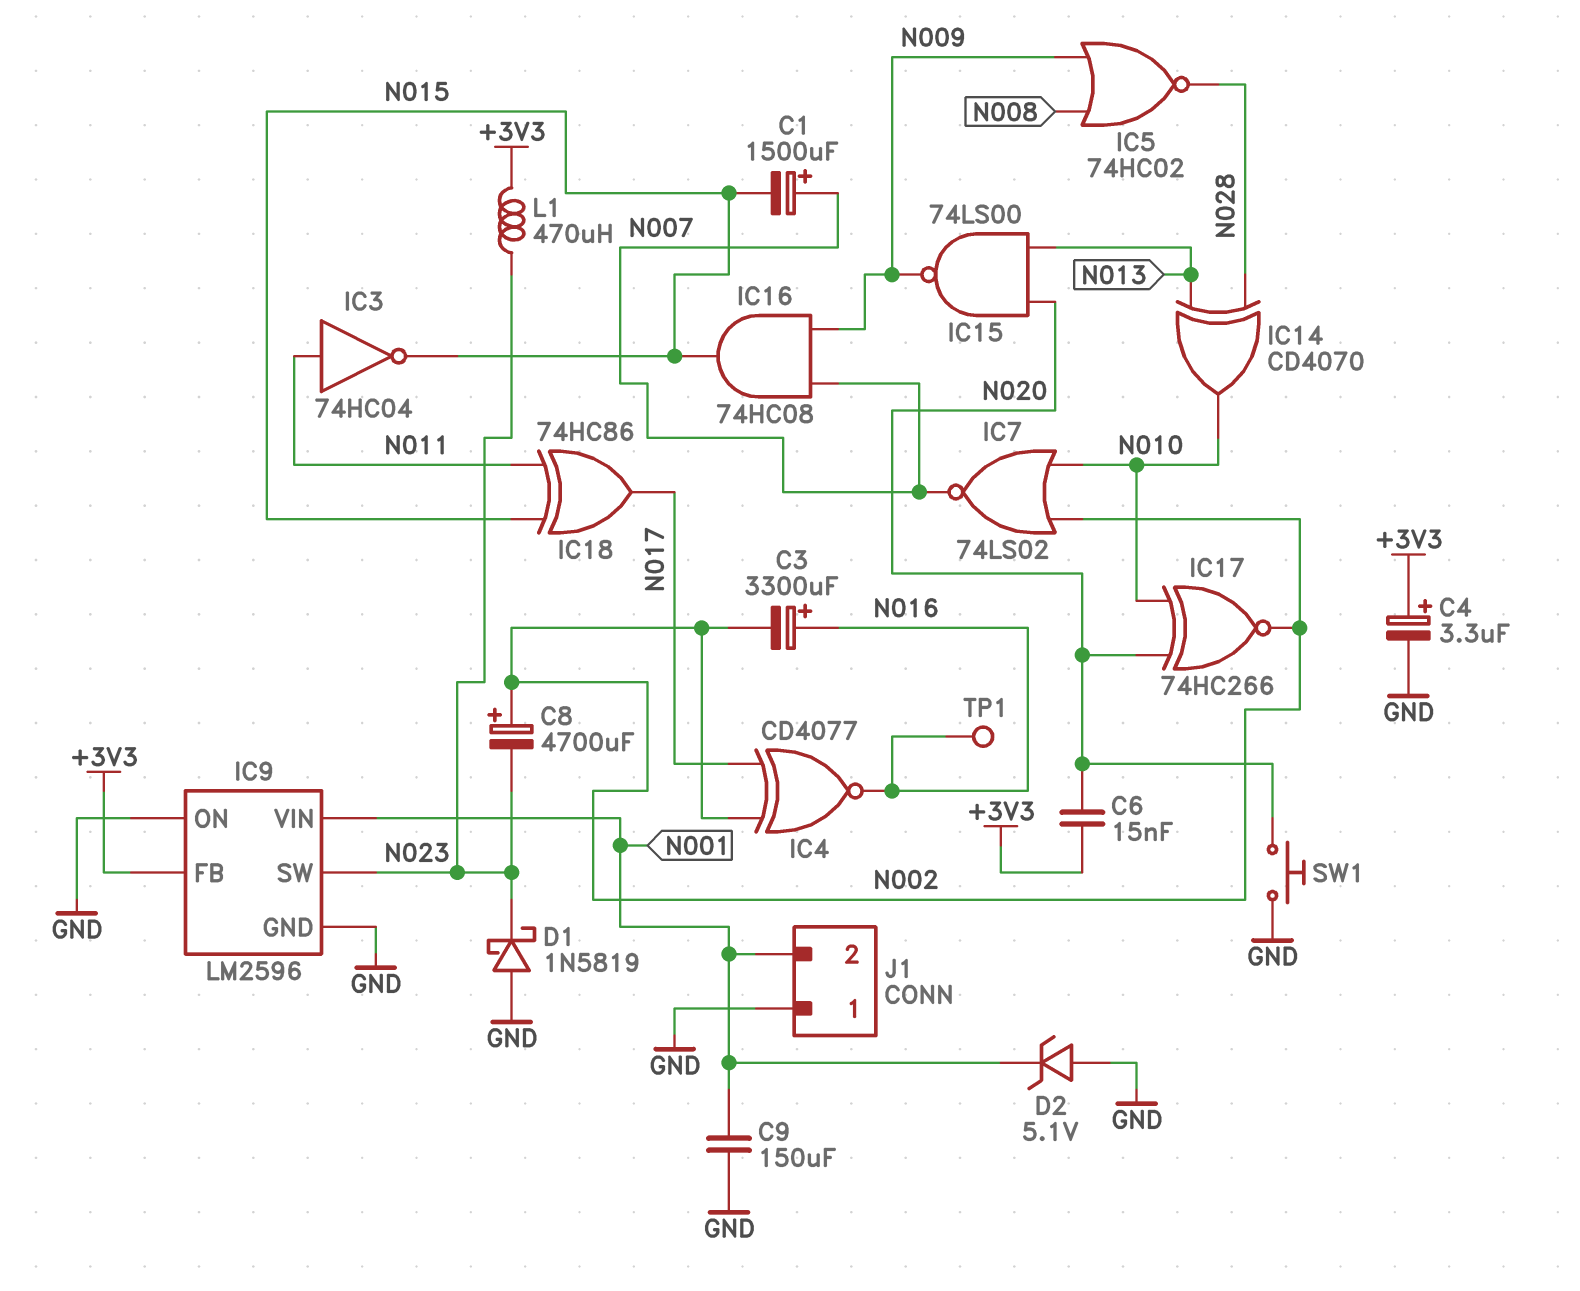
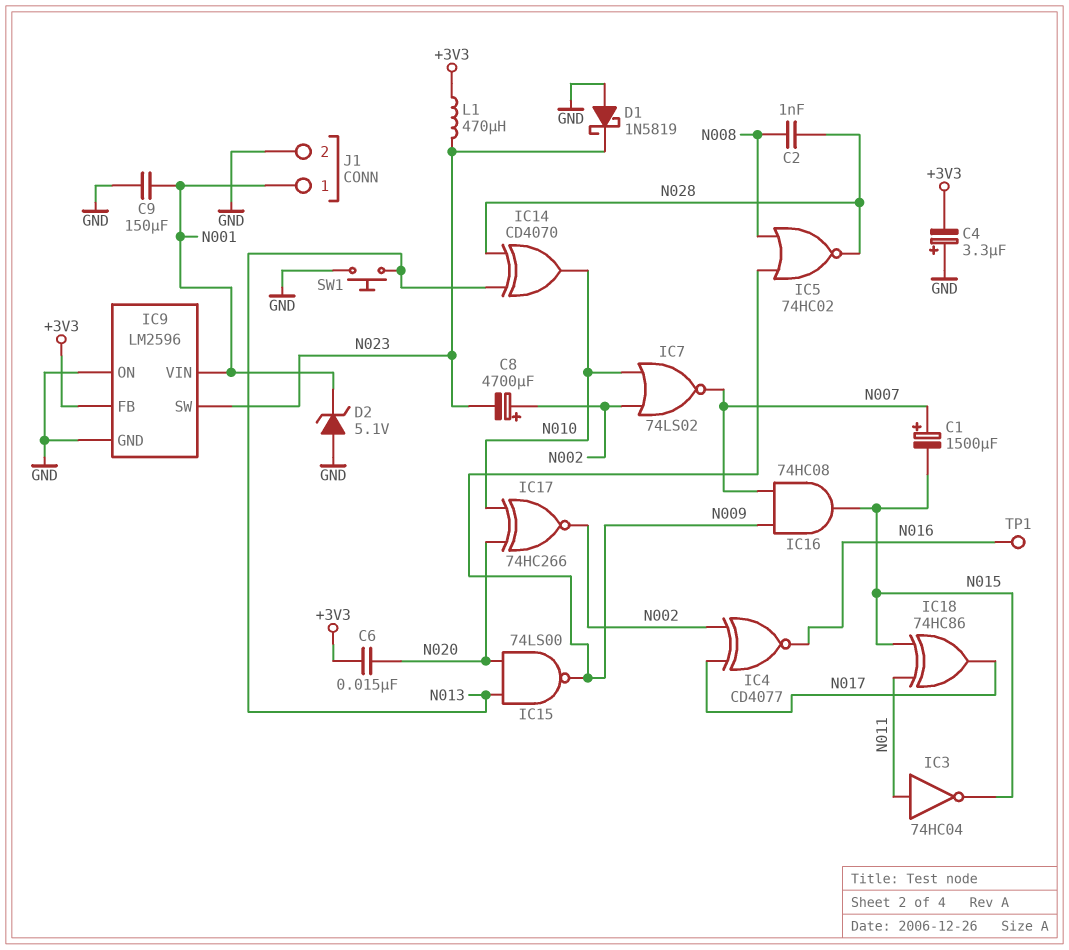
C2: none -> 1nF (N008, N028)
C3: 3300uF (plus N016, minus N002) -> none
C4: 3.3uF (plus +3V3, minus GND) -> 3.3uF (plus GND, minus +3V3)
J1 pin 1: GND -> N001
J1 pin 2: N001 -> GND
SW1: button (GND, N020) -> button (GND, N013)

